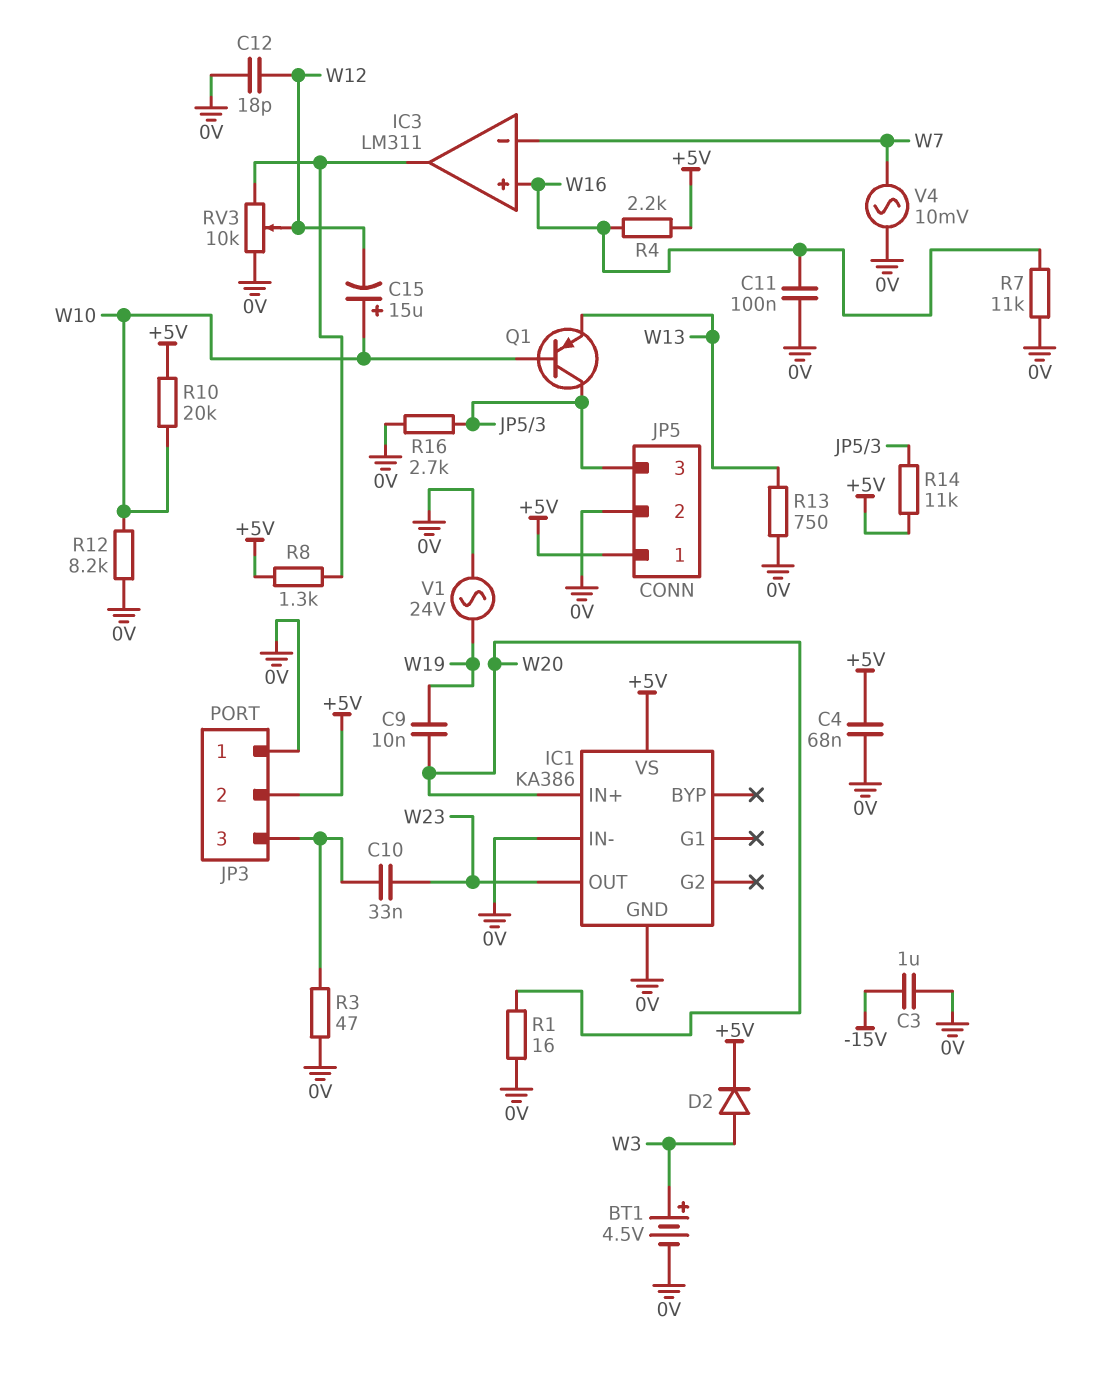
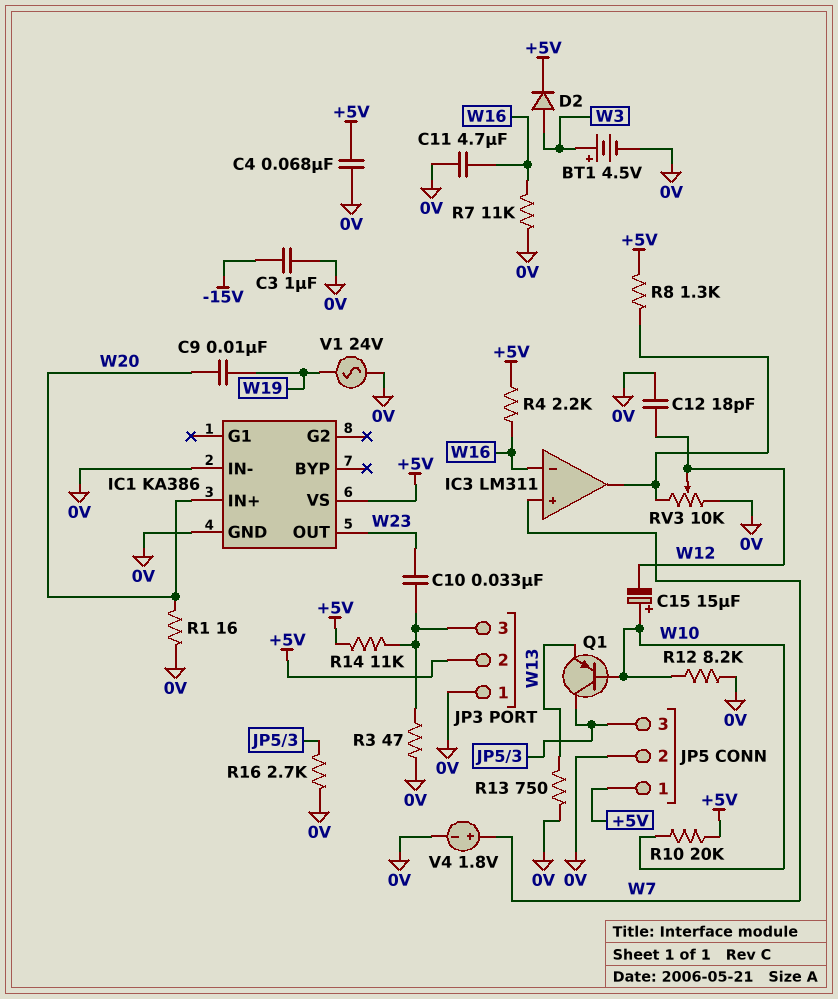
C11: 100nF (0V, W16) -> 4.7uF (0V, W16)
IC3 pin in+: W16 -> W7
IC3 pin in-: W7 -> W16
R14: 11k (+5V, JP5/3) -> 11k (+5V, JP3/3)
V4: AC 10mV (0V, W7) -> 1.8V (plus W7, minus 0V)

